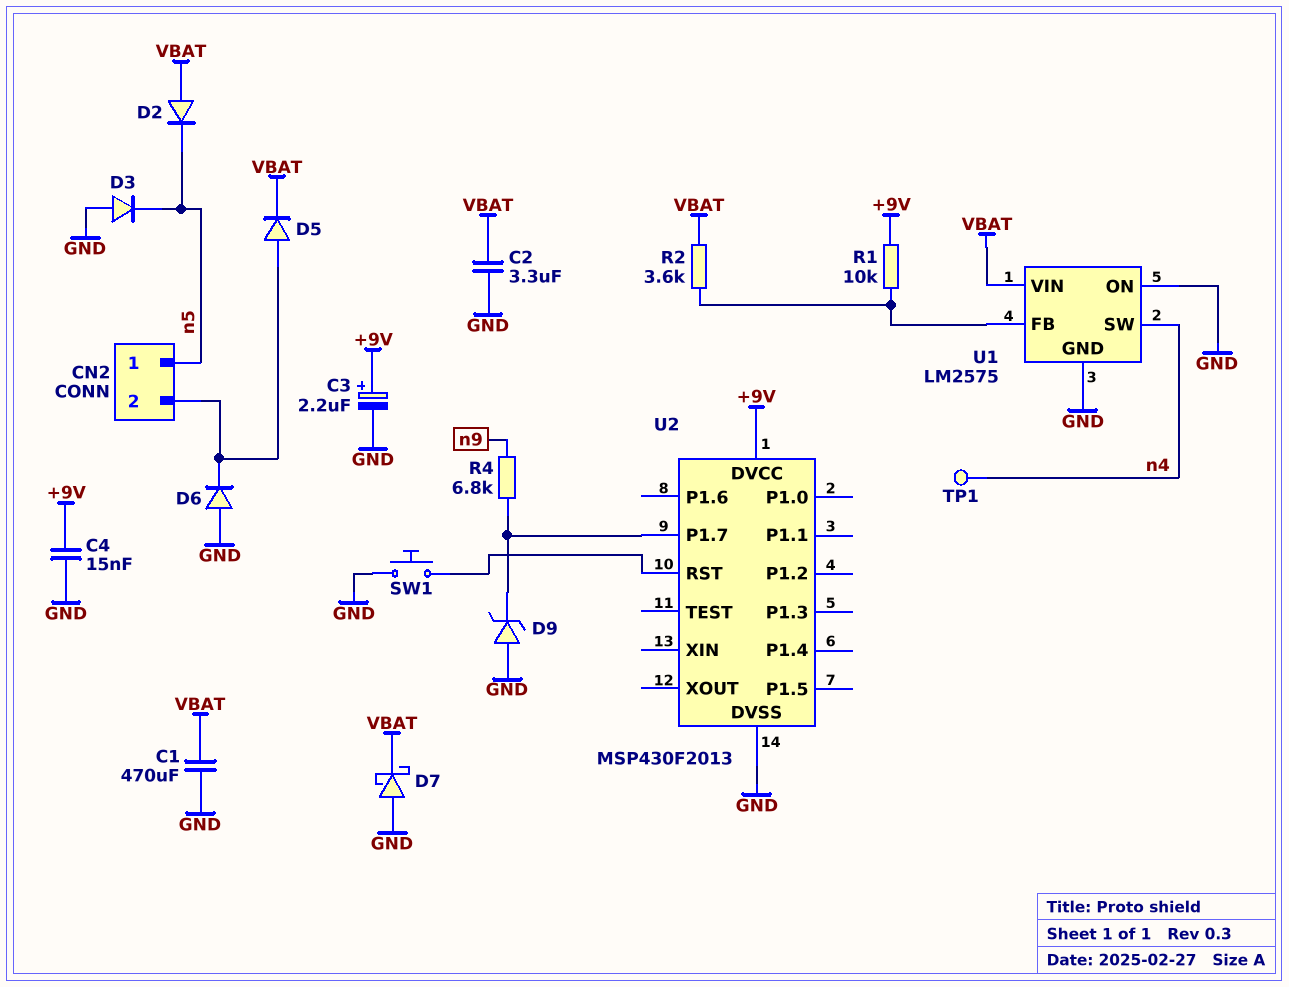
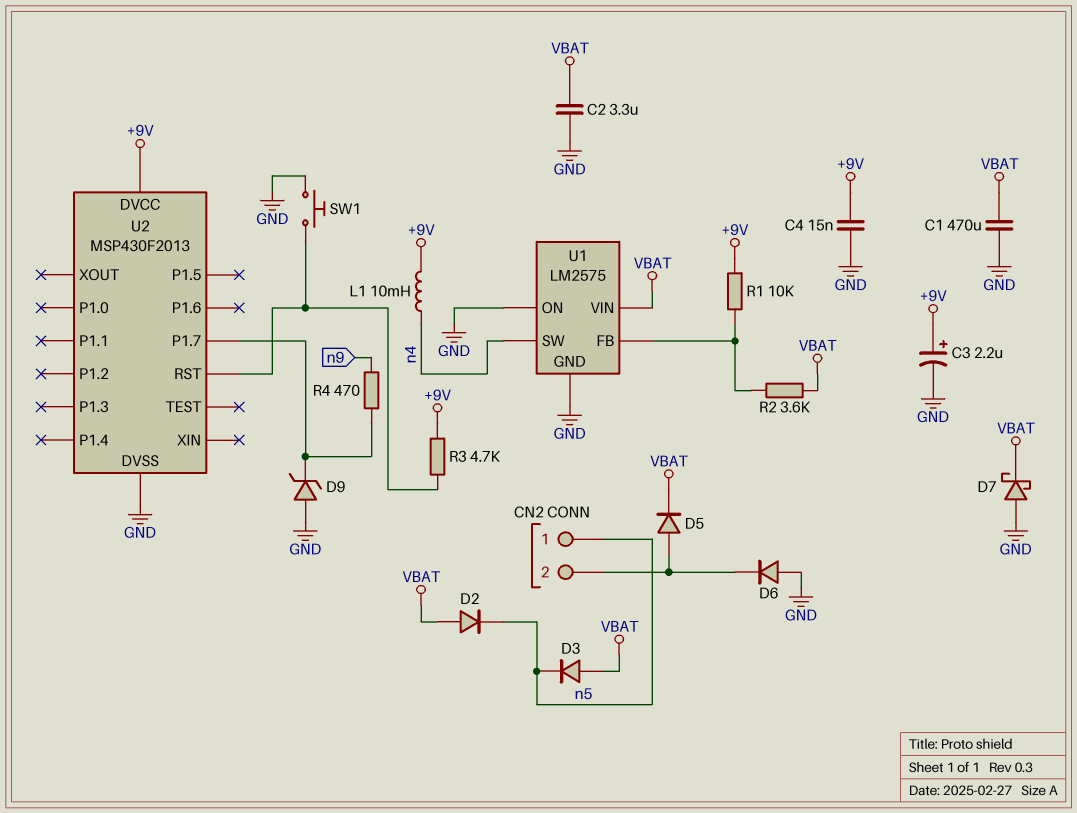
D3: diode (A GND, K n5) -> diode (A VBAT, K n5)
L1: none -> 10mH (+9V, n4)
R3: none -> 4.7k (+9V, U2/RST)
R4: 6.8k (U2/P1.7, n9) -> 470 (U2/P1.7, n9)
TP1: test point (n4) -> none

